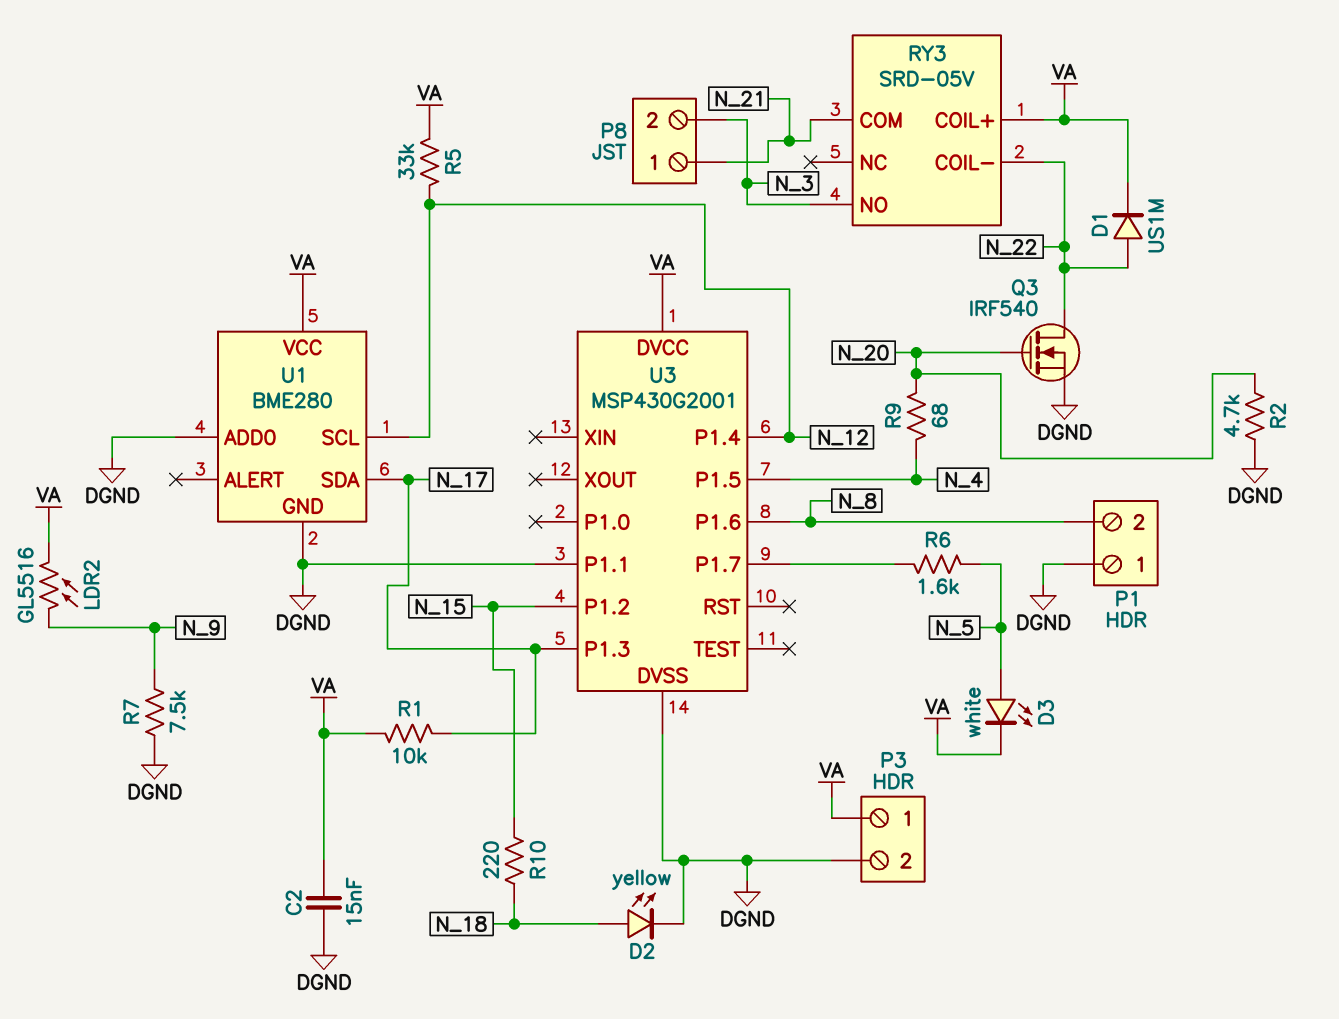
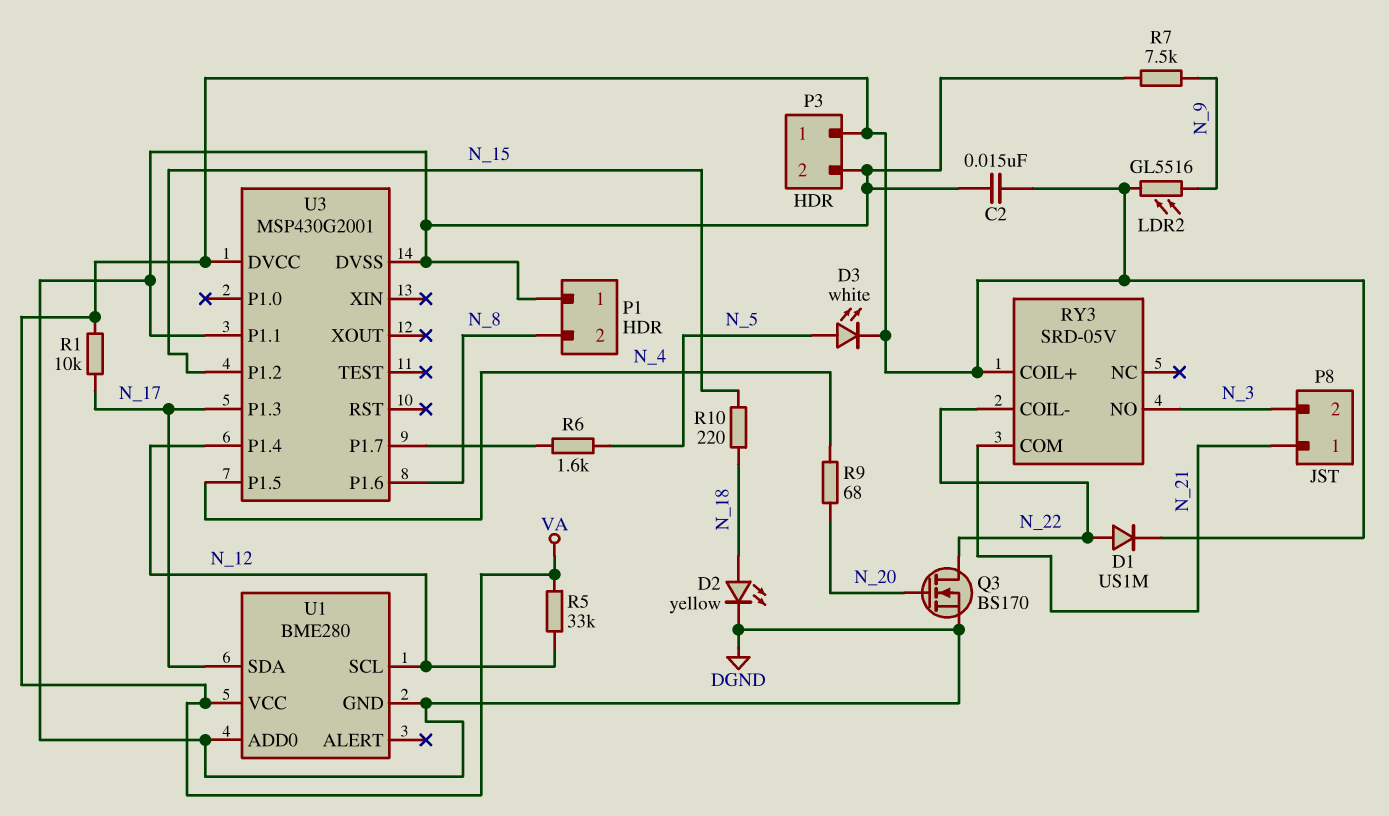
Q3: NMOS IRF540 (G N_20, D N_22, S DGND) -> NMOS BS170 (G N_20, D N_22, S DGND)
R2: 4.7k (DGND, N_20) -> none

